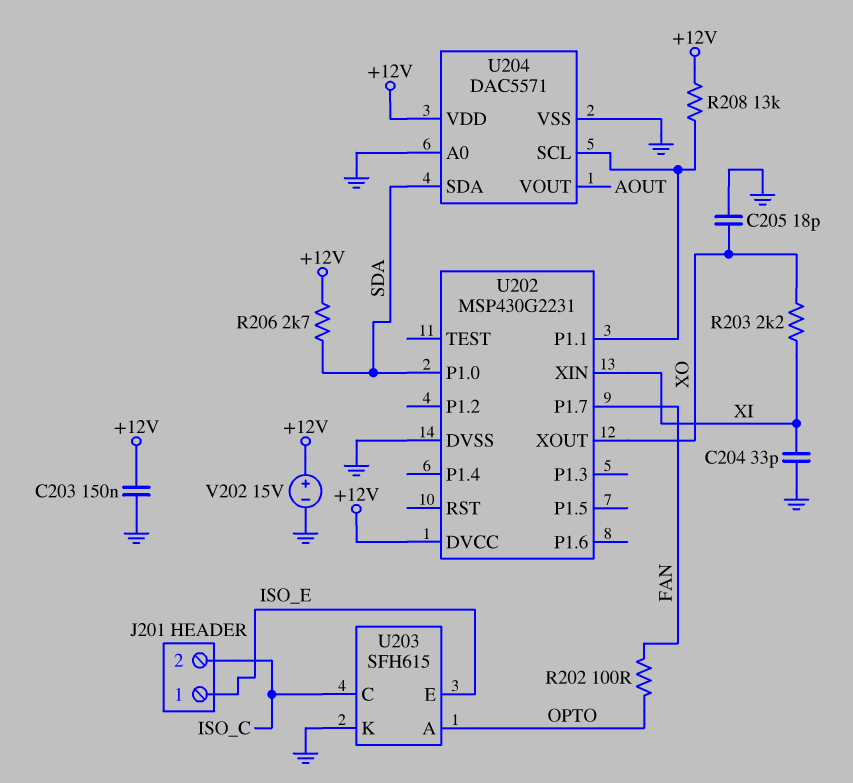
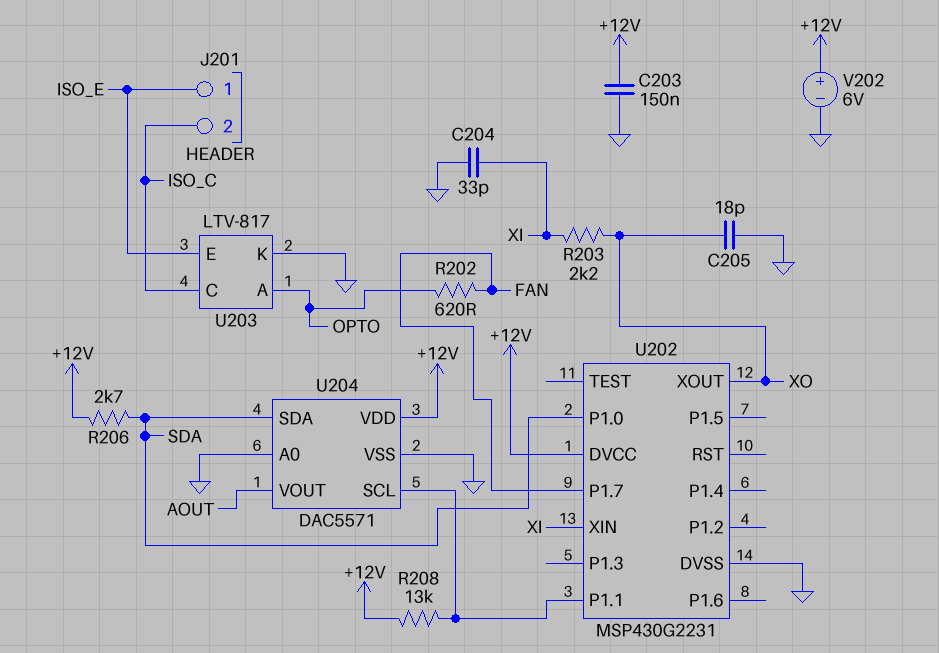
R202: 100 (FAN, OPTO) -> 620 (FAN, OPTO)
U203: SFH615 -> LTV-817
V202: 15V (plus +12V, minus GND) -> 6V (plus +12V, minus GND)

